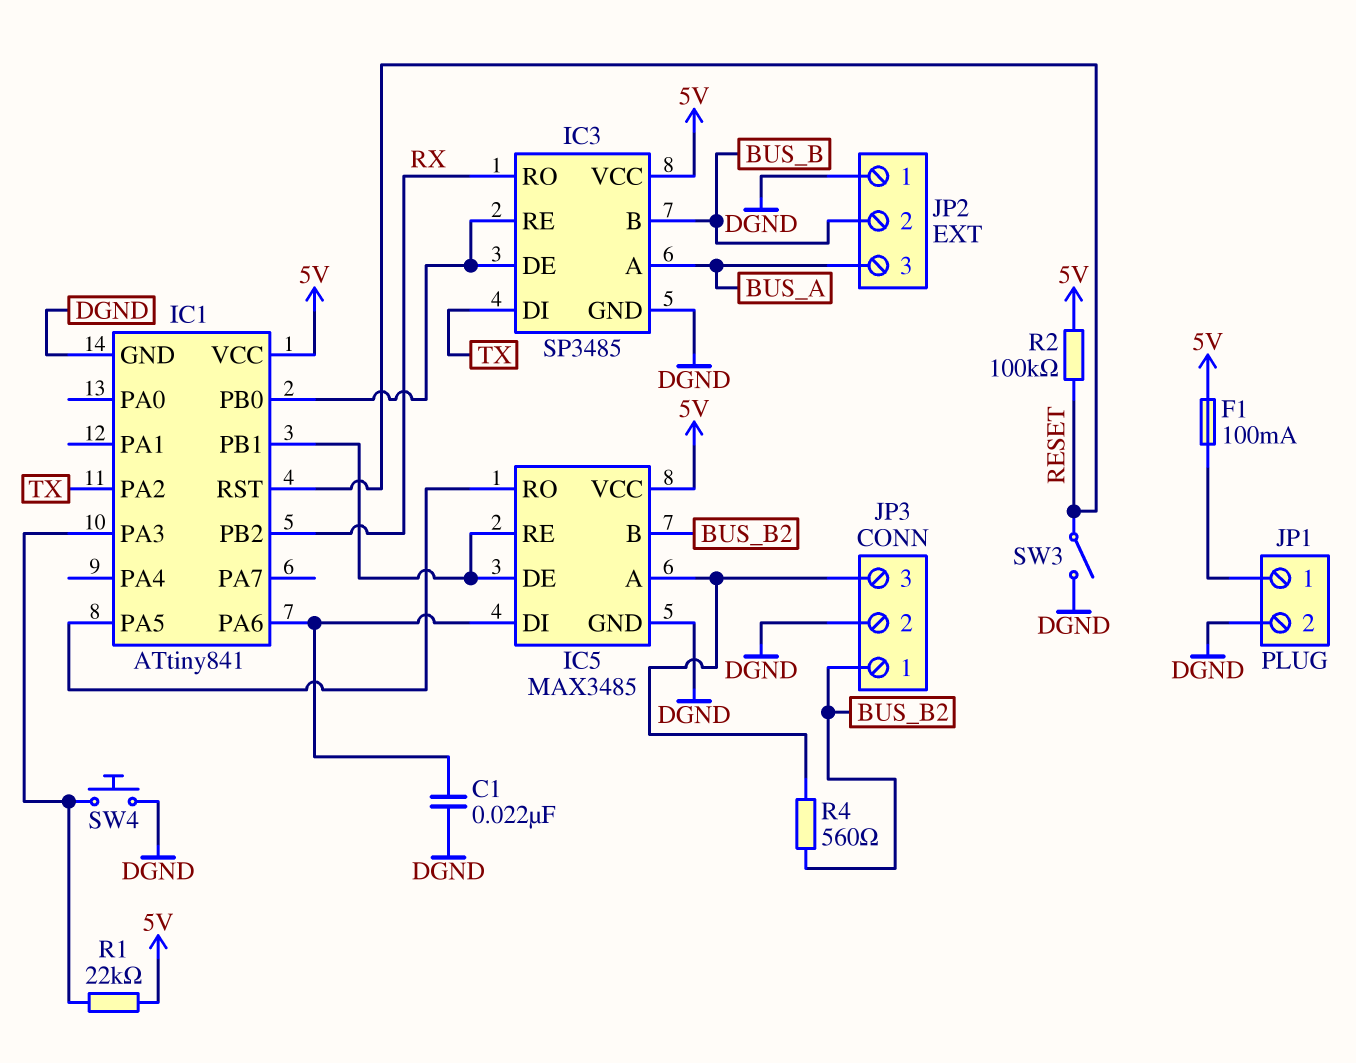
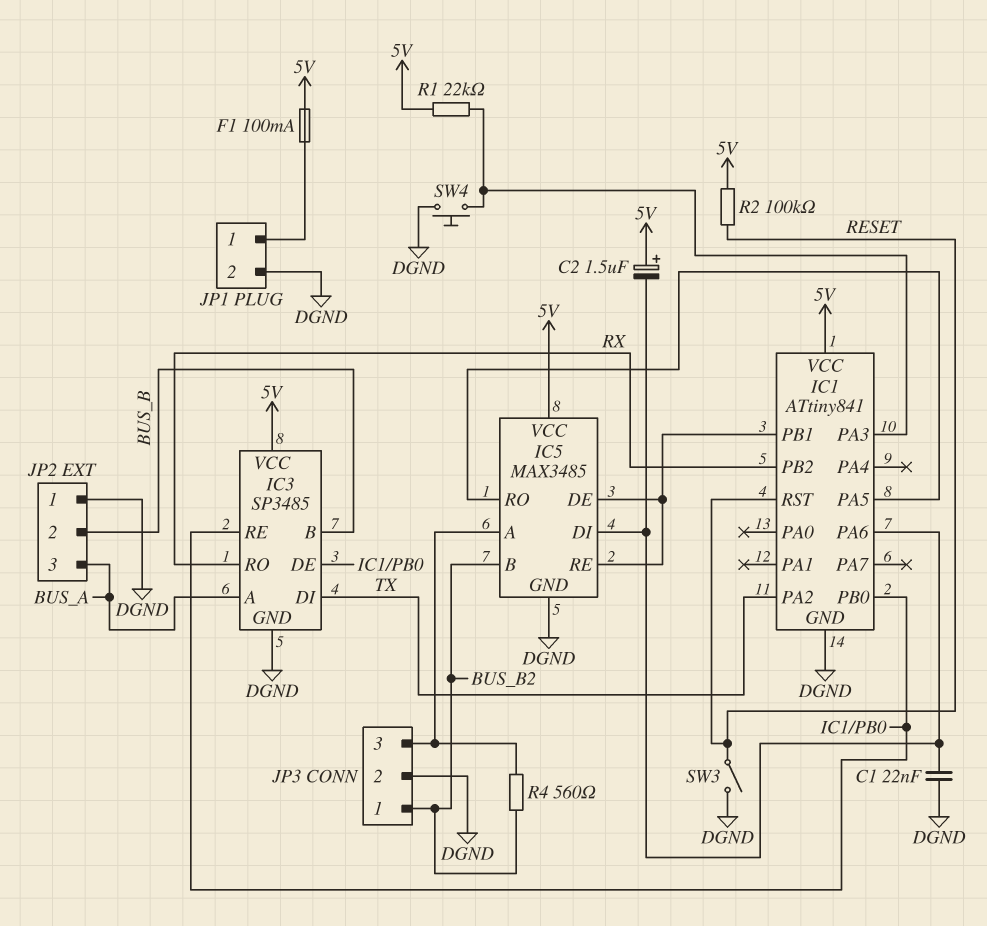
C2: none -> 1.5uF (plus 5V, minus IC1/PA6)

